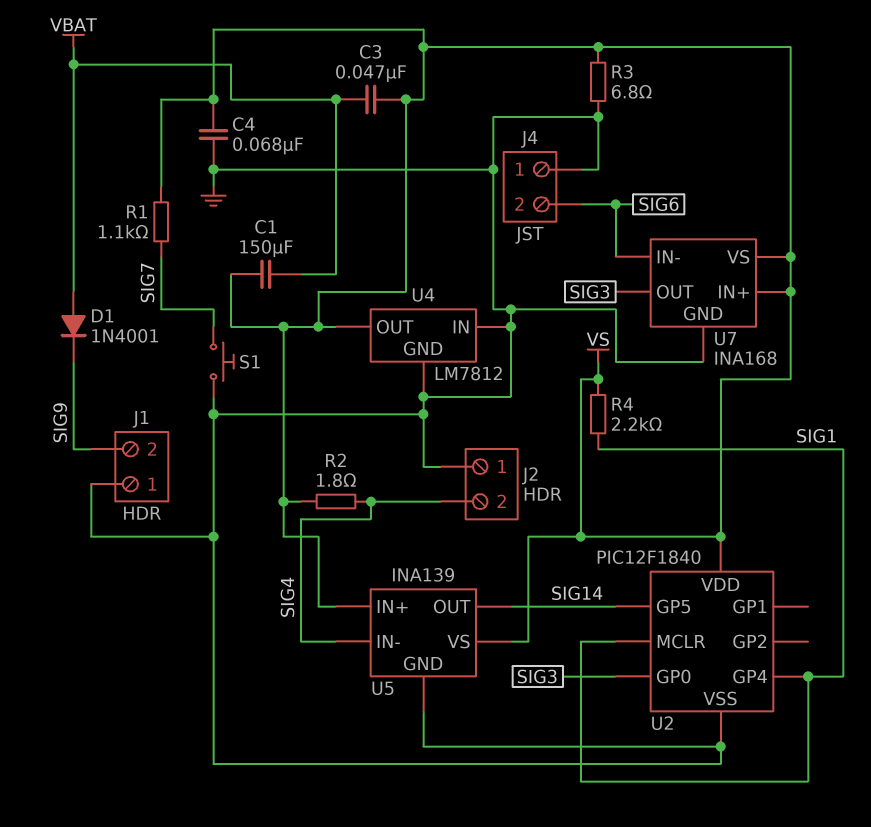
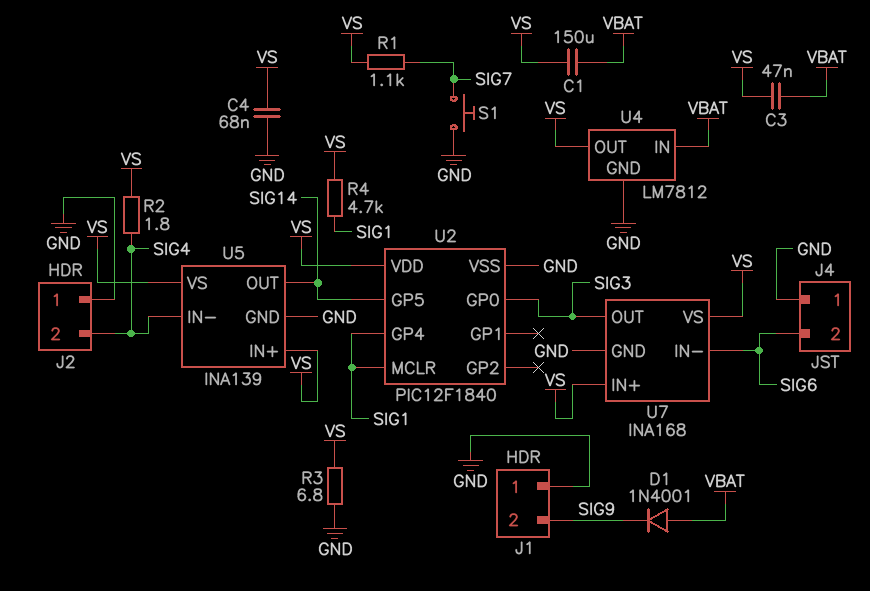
R4: 2.2k (SIG1, VS) -> 4.7k (SIG1, VS)
U4 pin IN: GND -> VBAT

